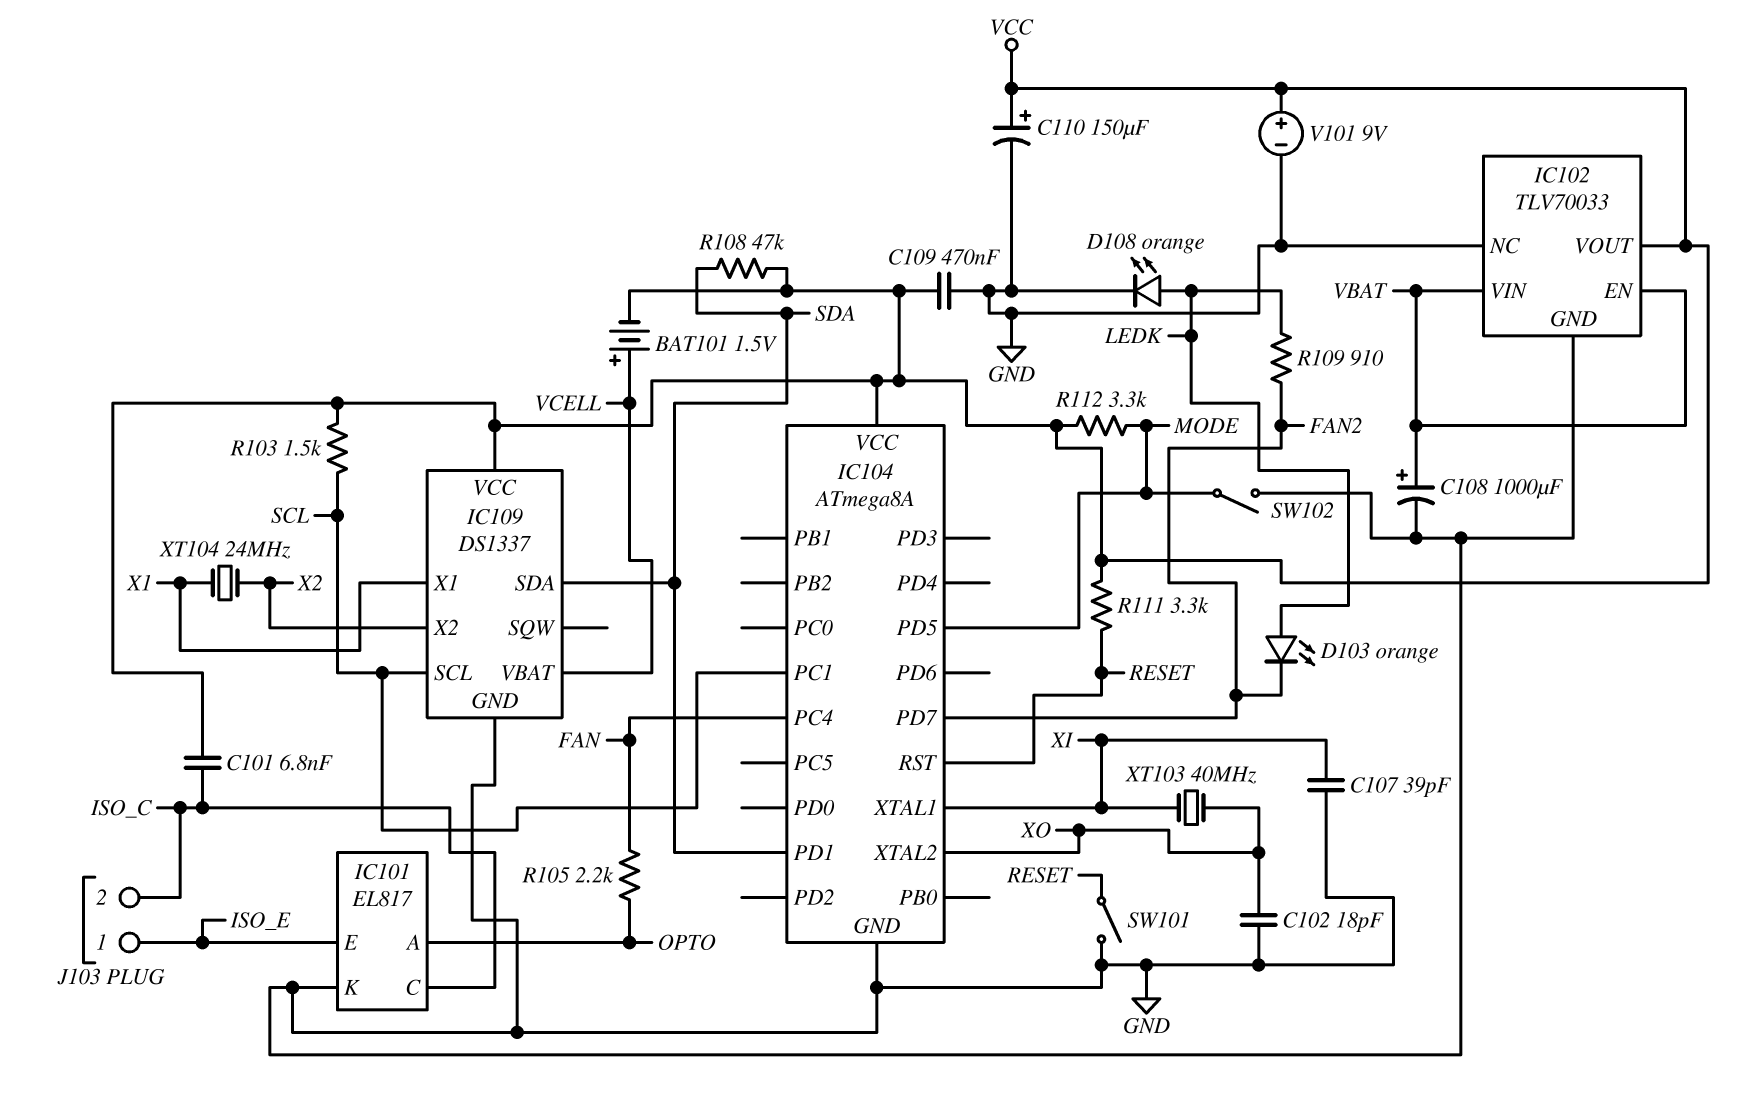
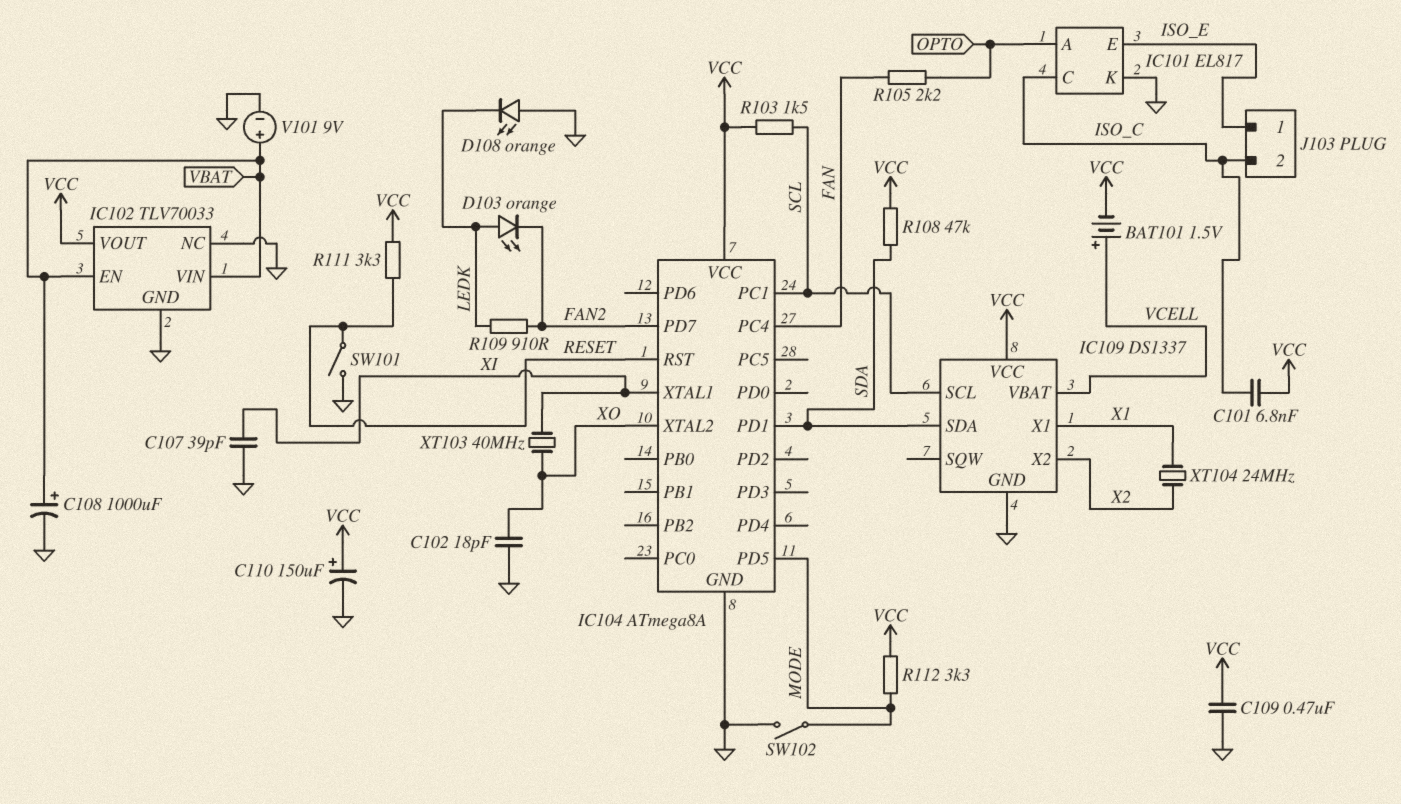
D108: LED orange (A LEDK, K GND) -> LED orange (A GND, K LEDK)
V101: 9V (plus VCC, minus GND) -> 9V (plus VBAT, minus GND)

